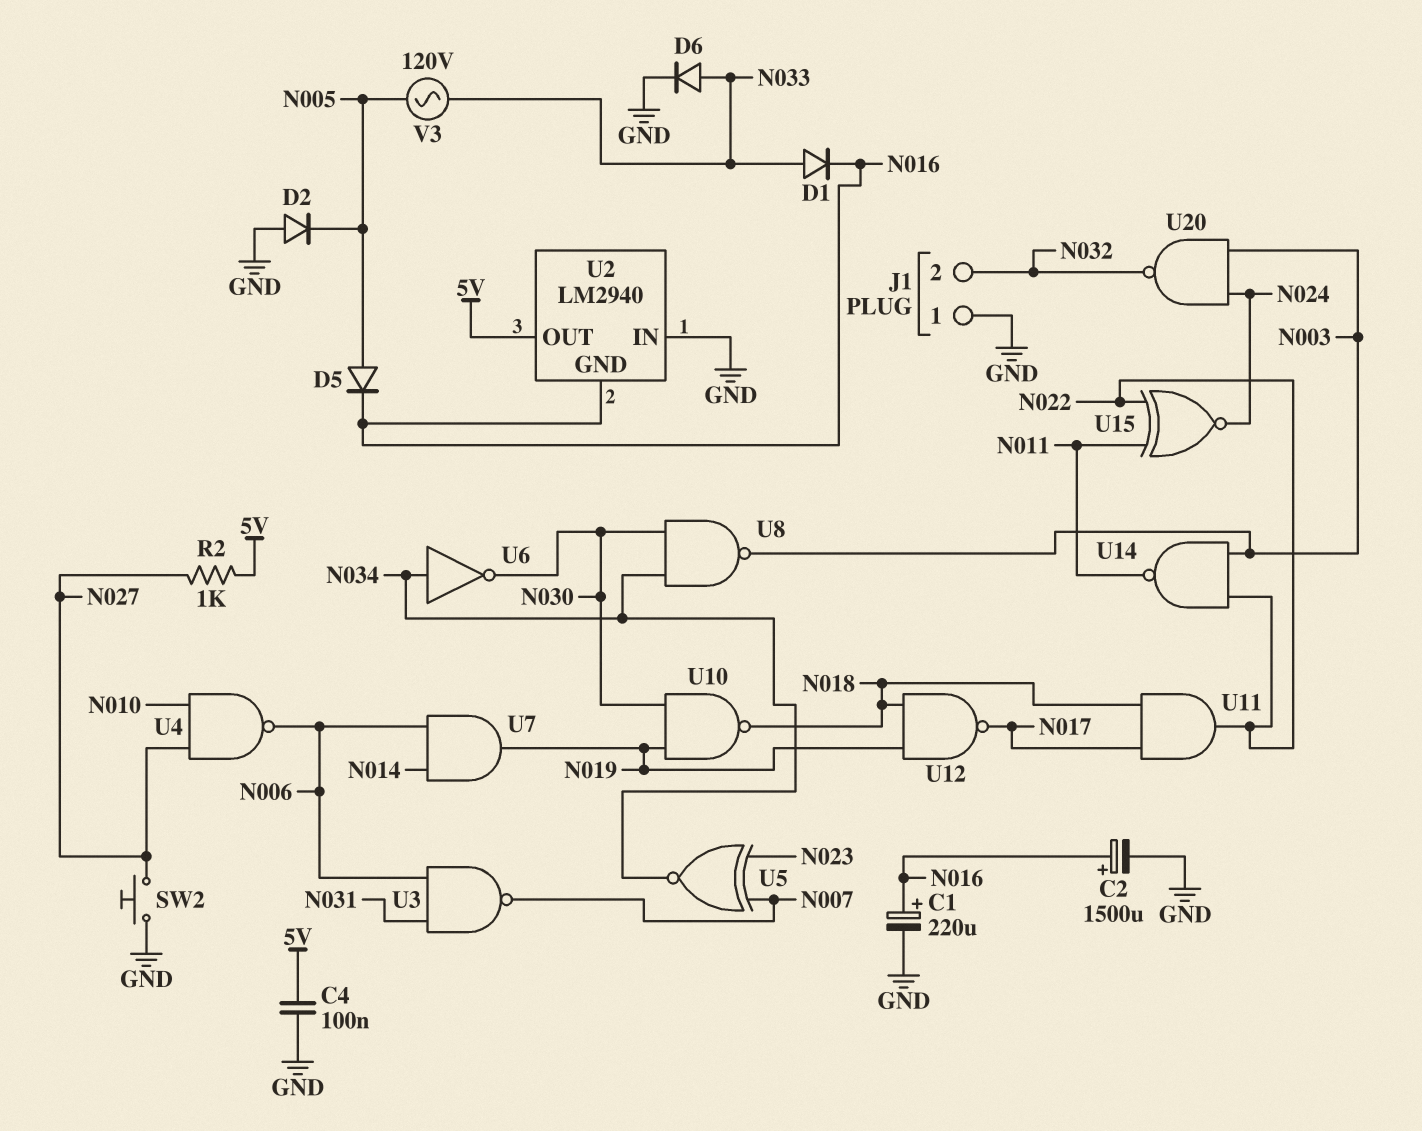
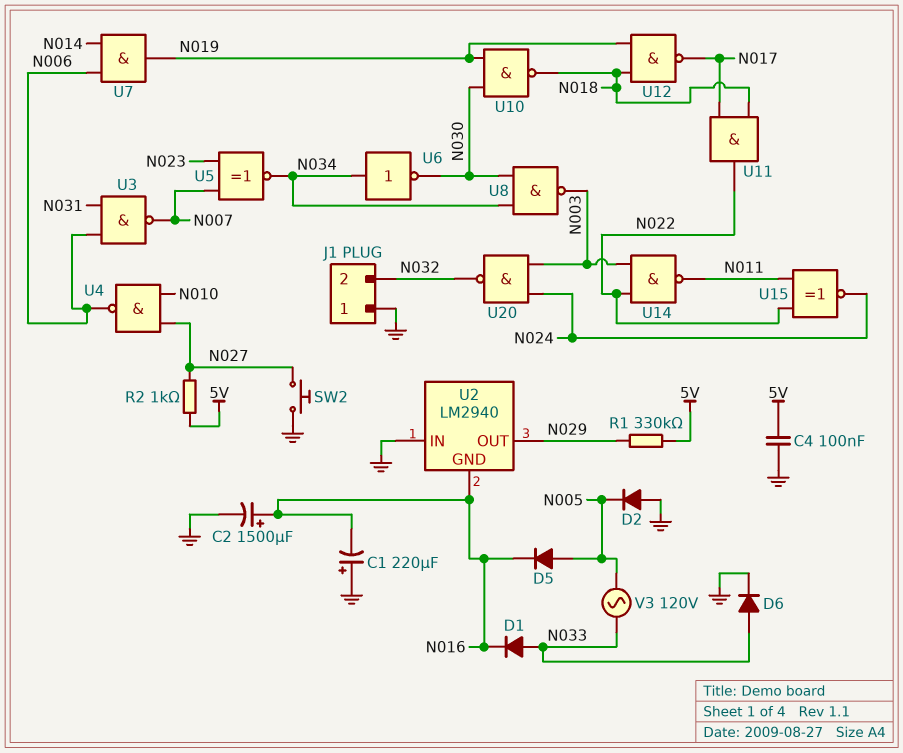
C1: 220uF (plus N016, minus GND) -> 220uF (plus GND, minus N016)
R1: none -> 330k (5V, N029)
U2 pin OUT: 5V -> N029

